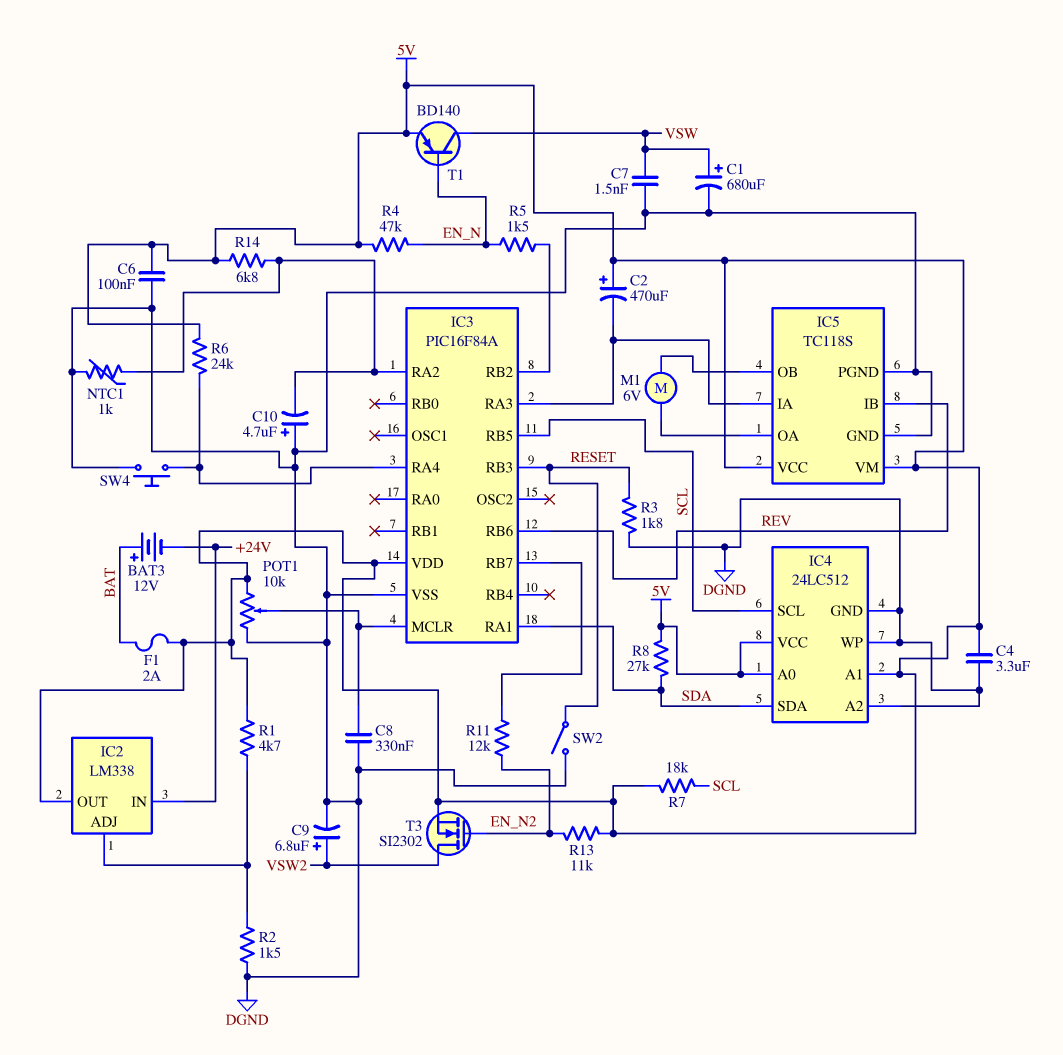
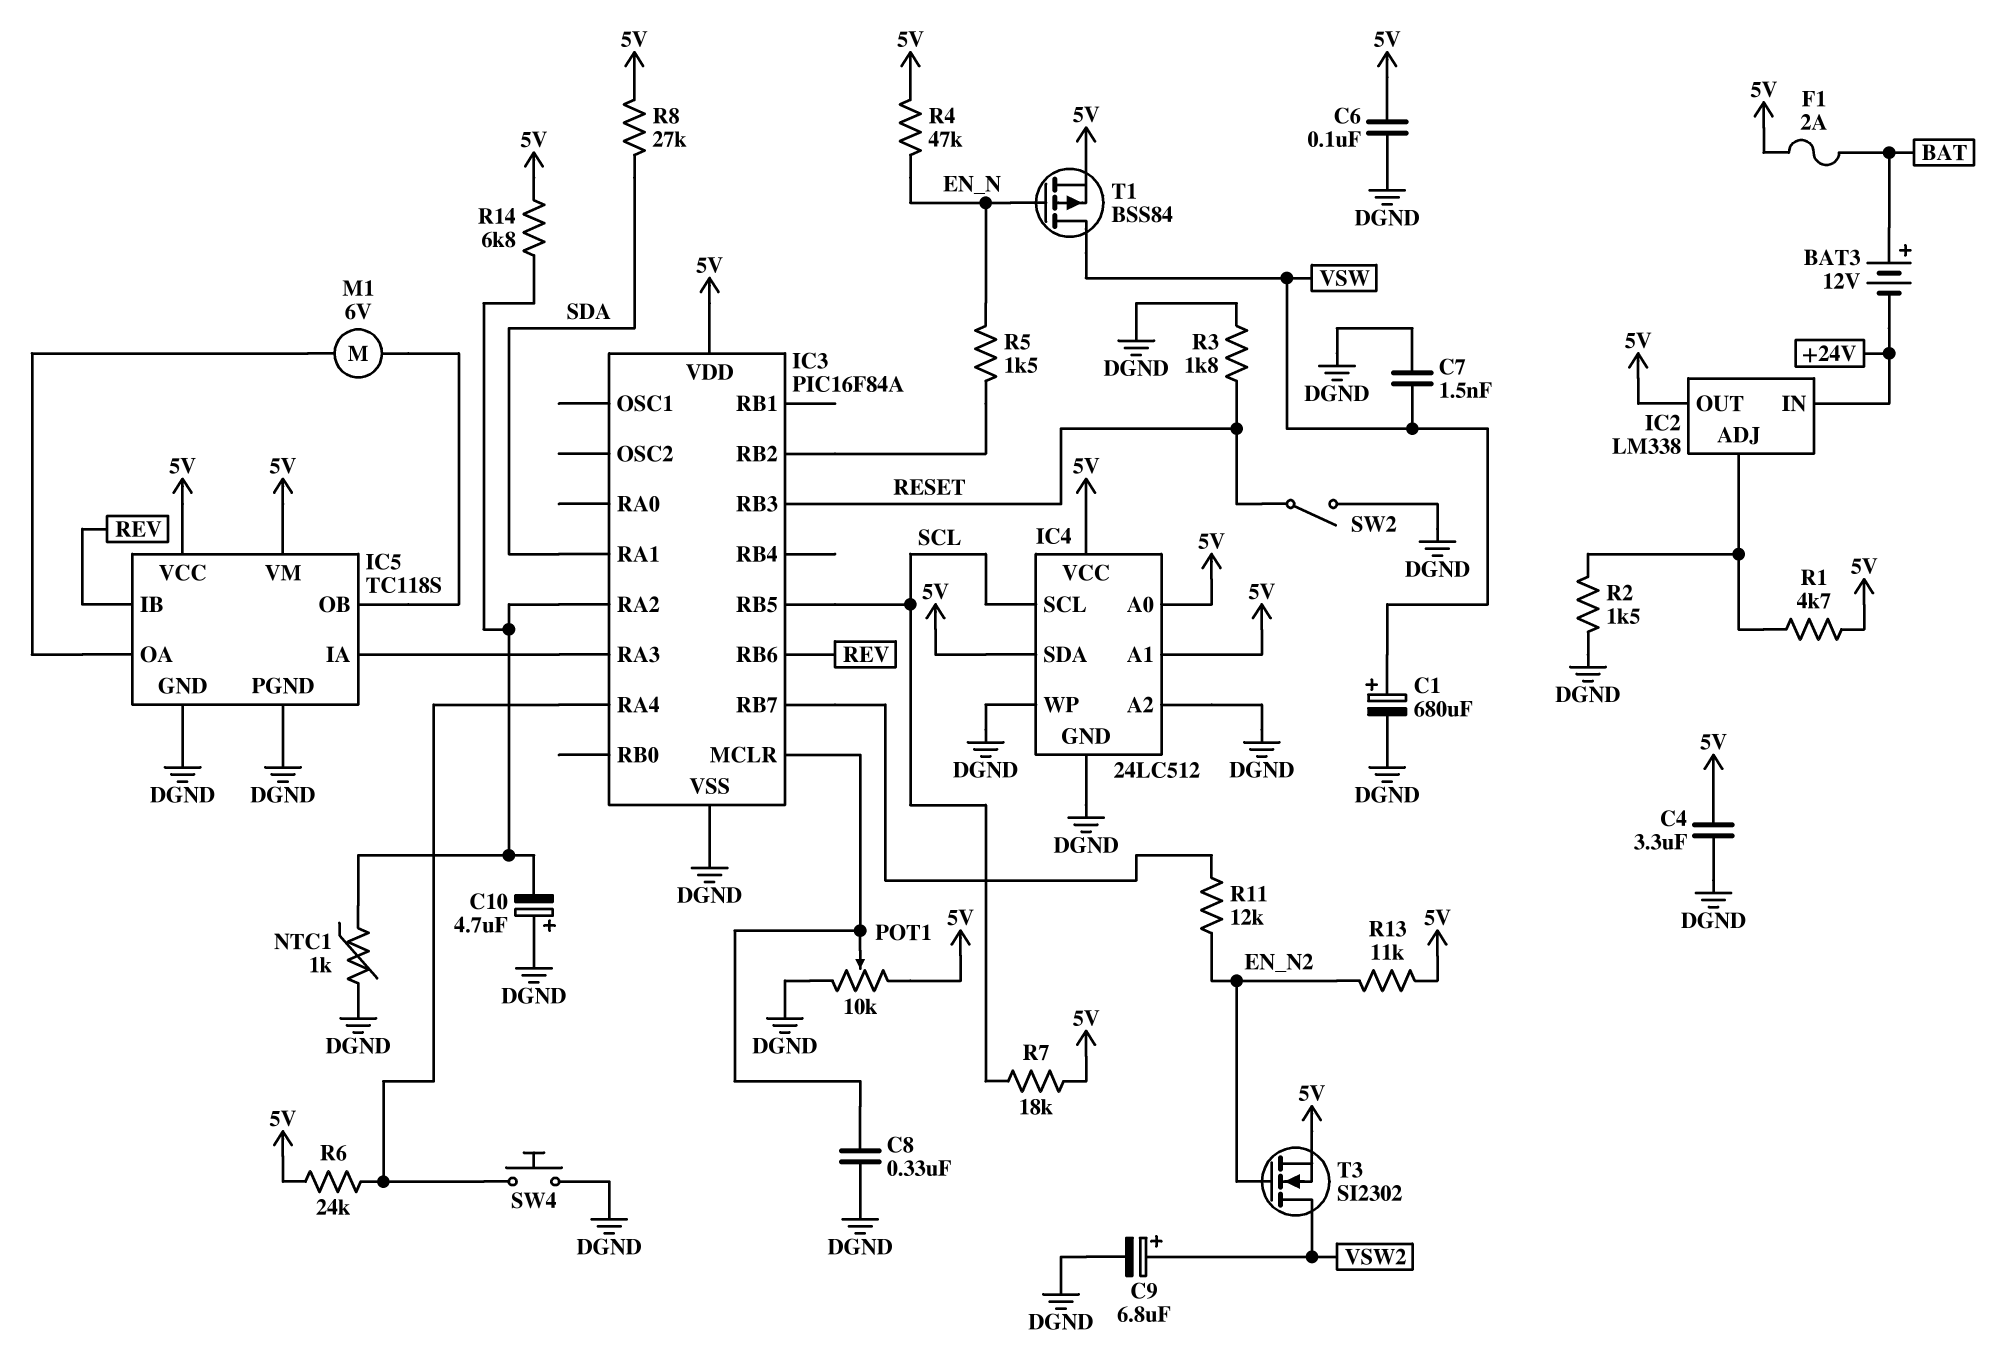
C2: 470uF (plus 5V, minus IC3/RA3) -> none
IC4 pin SDA: SDA -> 5V
T1: PNP BD140 (B EN_N, C VSW, E 5V) -> PMOS BSS84 (G EN_N, D VSW, S 5V)

